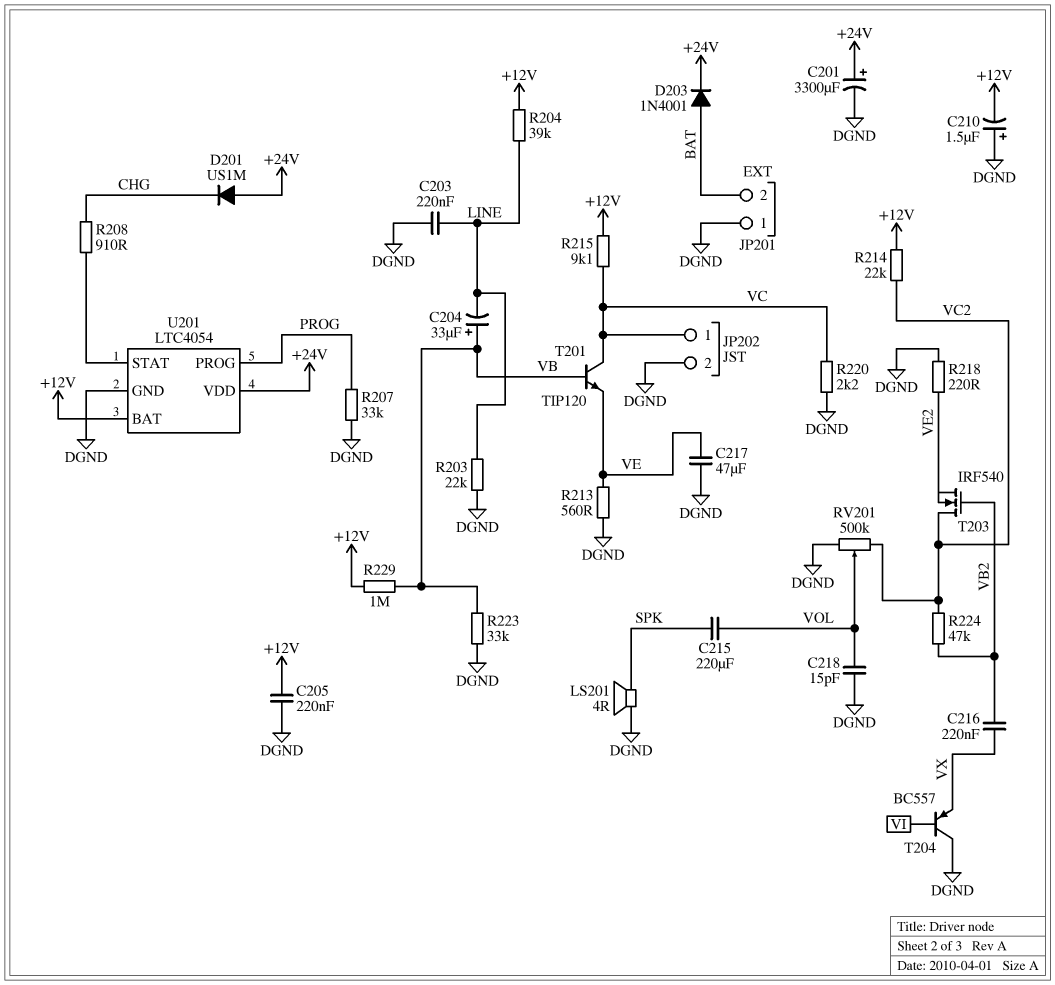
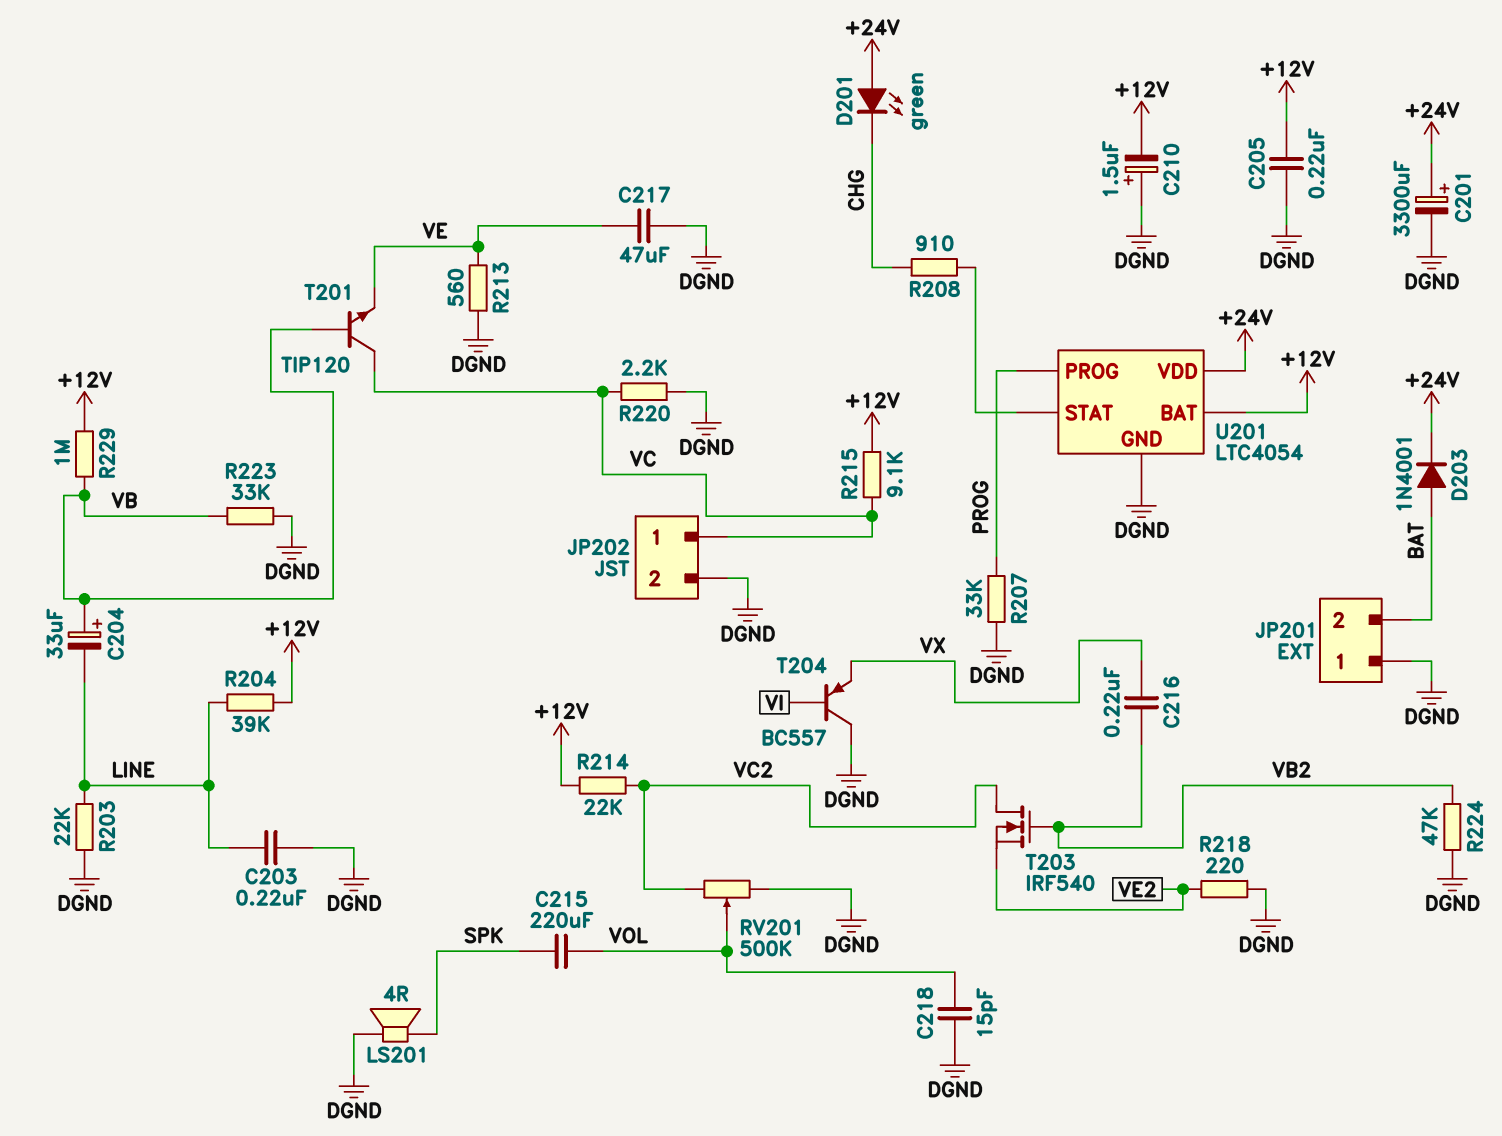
D201: diode US1M (A +24V, K CHG) -> LED green (A +24V, K CHG)
R224: 47k (VB2, VC2) -> 47k (DGND, VB2)

